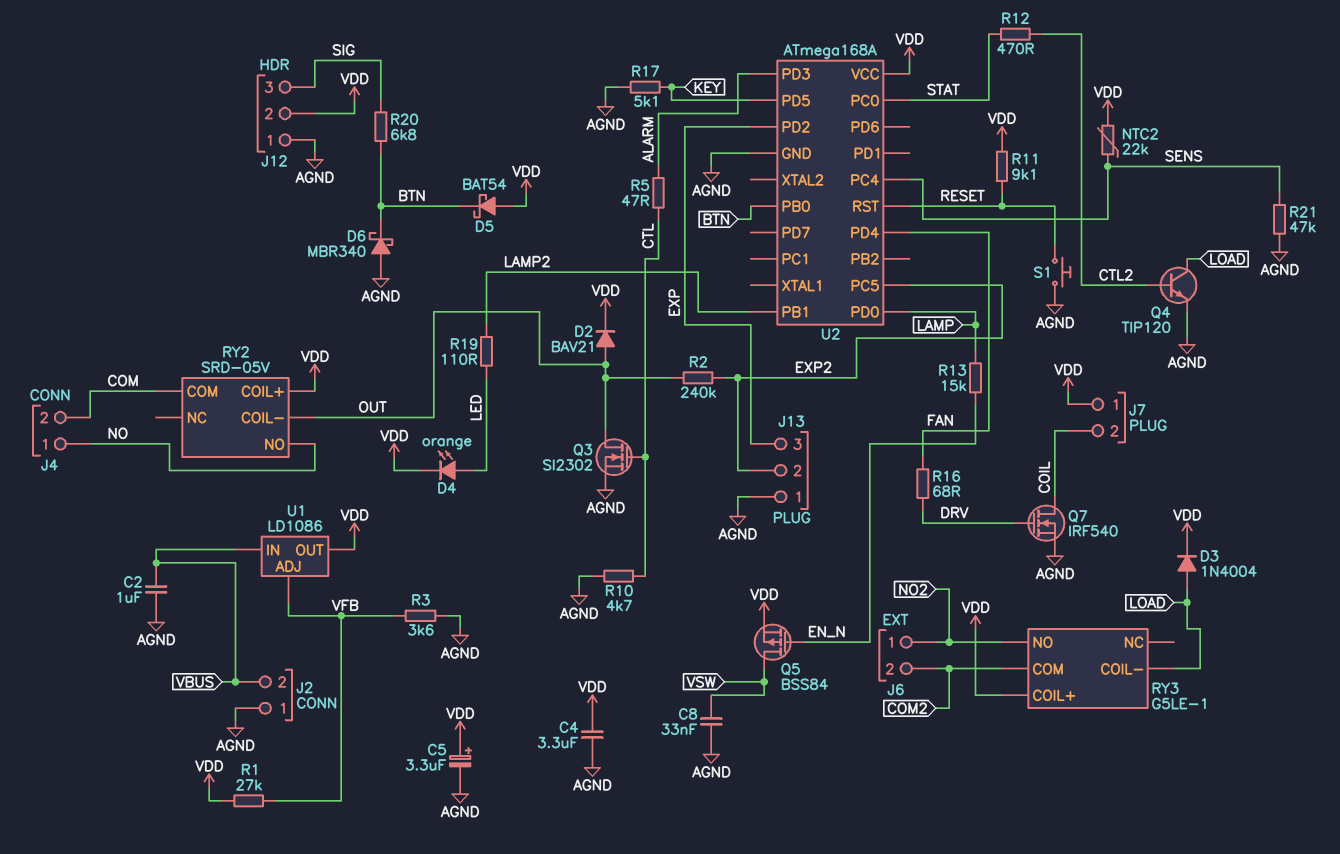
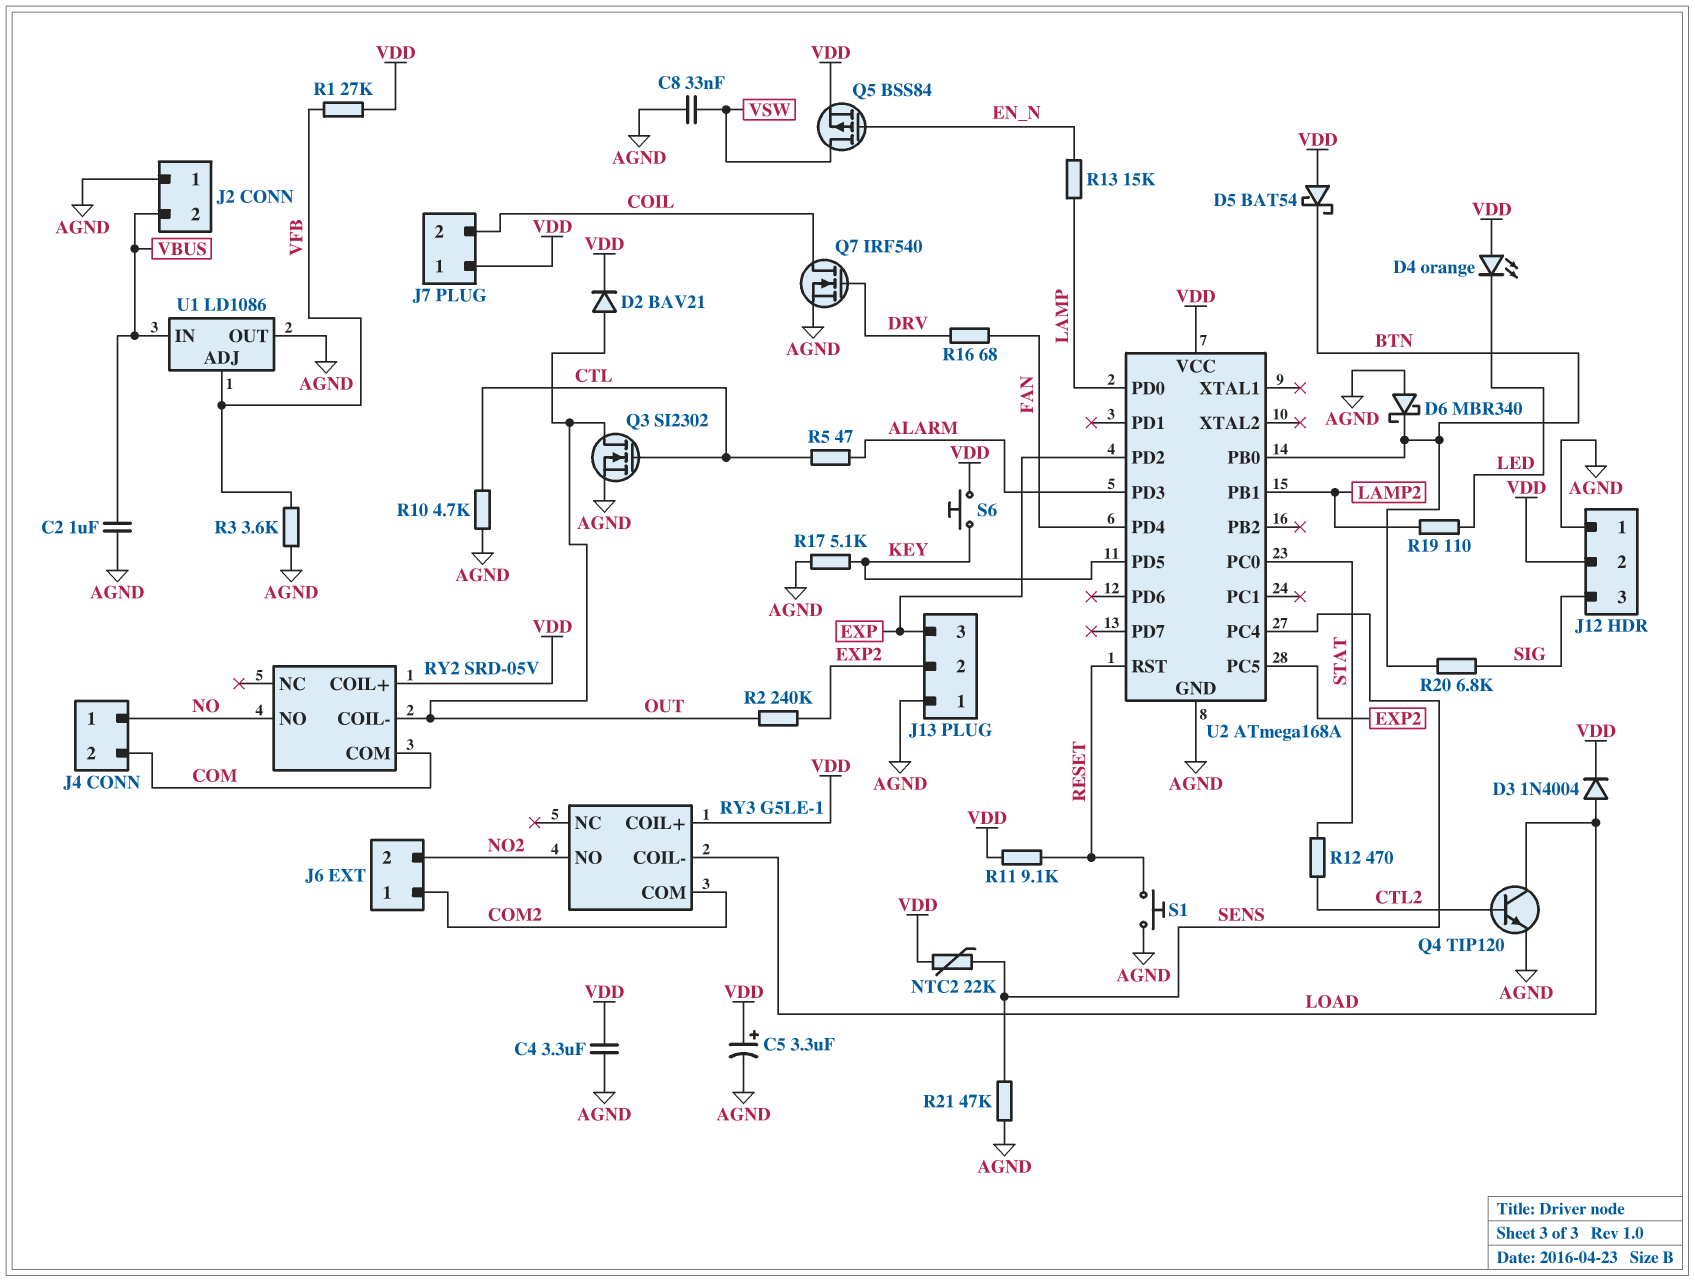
D4: LED orange (A LED, K VDD) -> LED orange (A VDD, K LED)
J6 pin 1: NO2 -> COM2
J6 pin 2: COM2 -> NO2
S6: none -> button (KEY, VDD)
U1 pin OUT: VDD -> AGND

